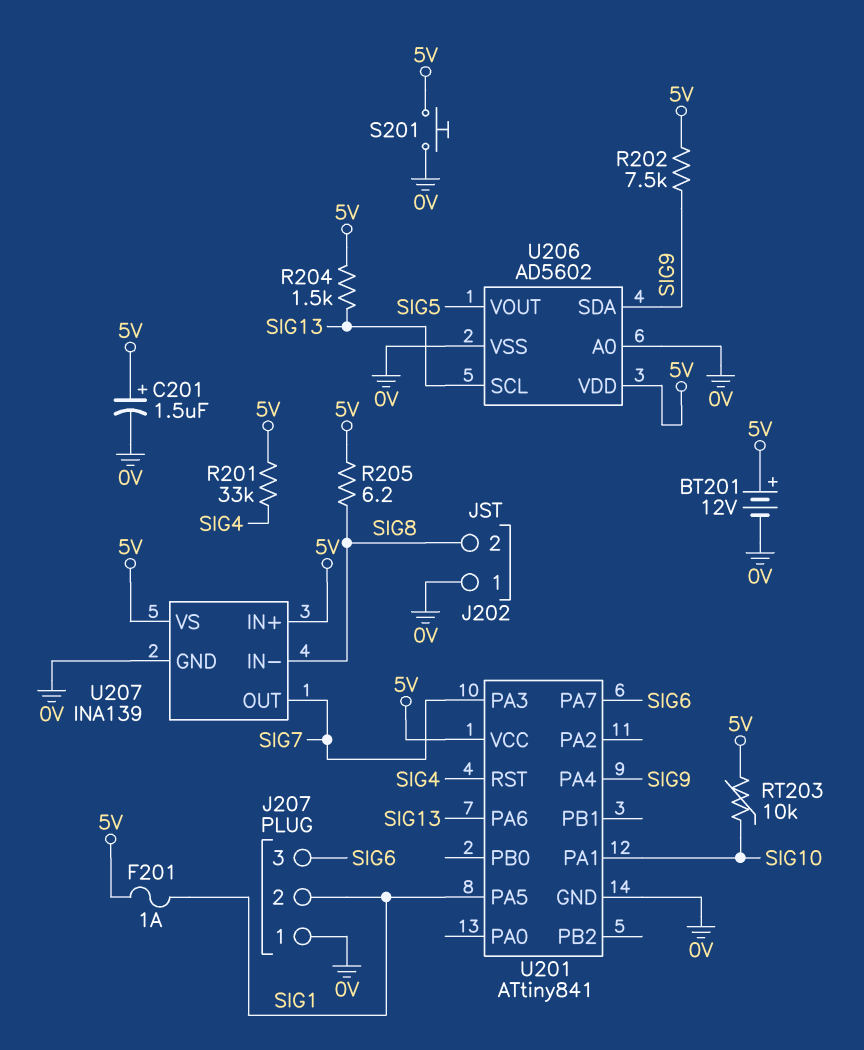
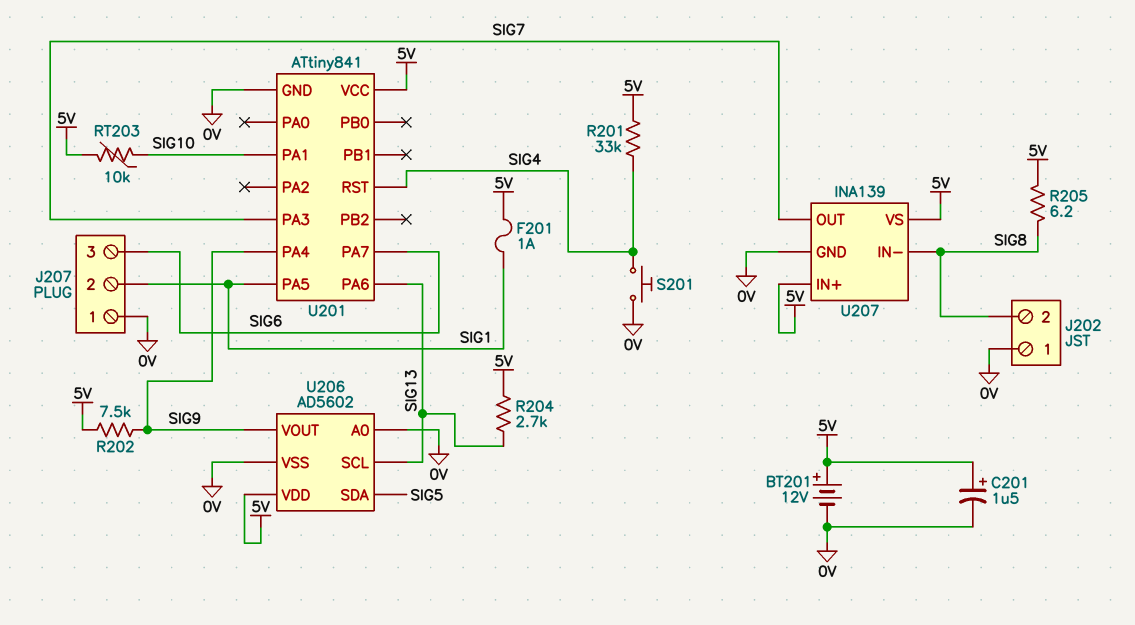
R204: 1.5k (5V, SIG13) -> 2.7k (5V, SIG13)
S201: button (0V, 5V) -> button (0V, SIG4)
U206 pin SDA: SIG9 -> SIG5
U206 pin VOUT: SIG5 -> SIG9

